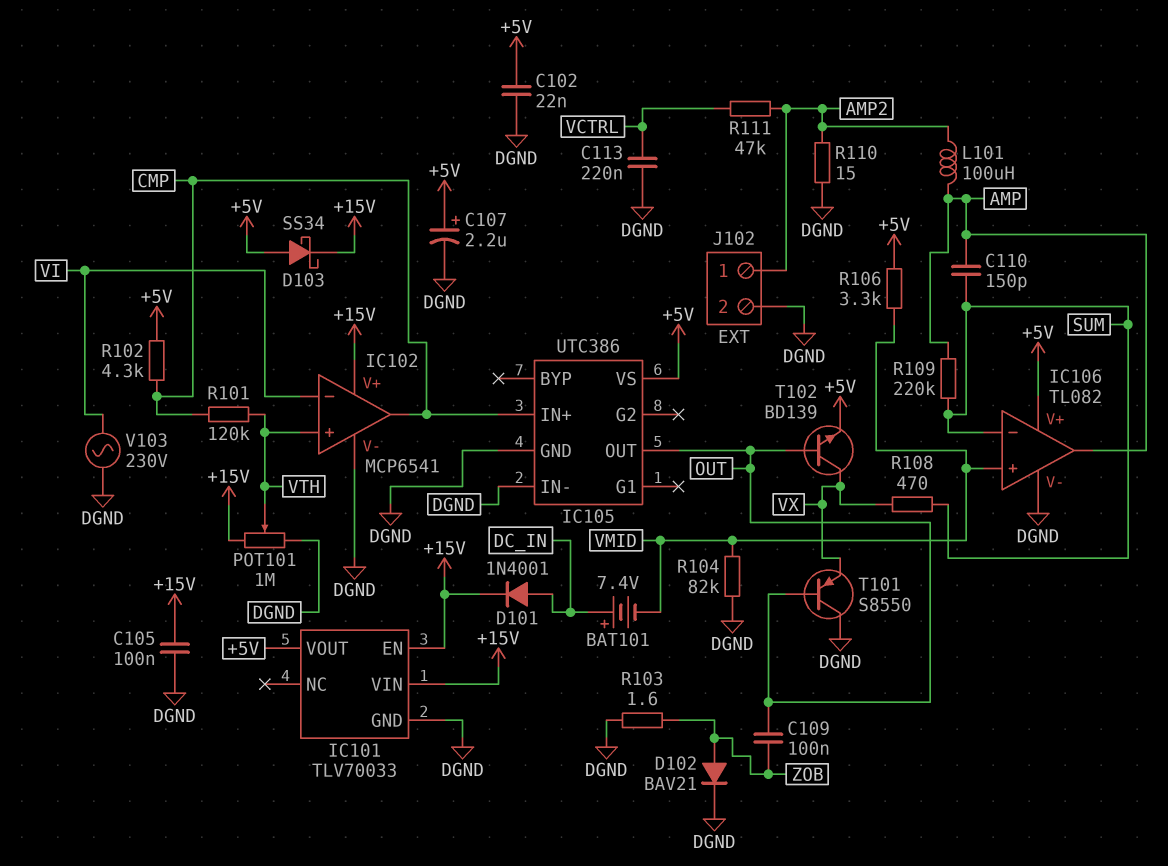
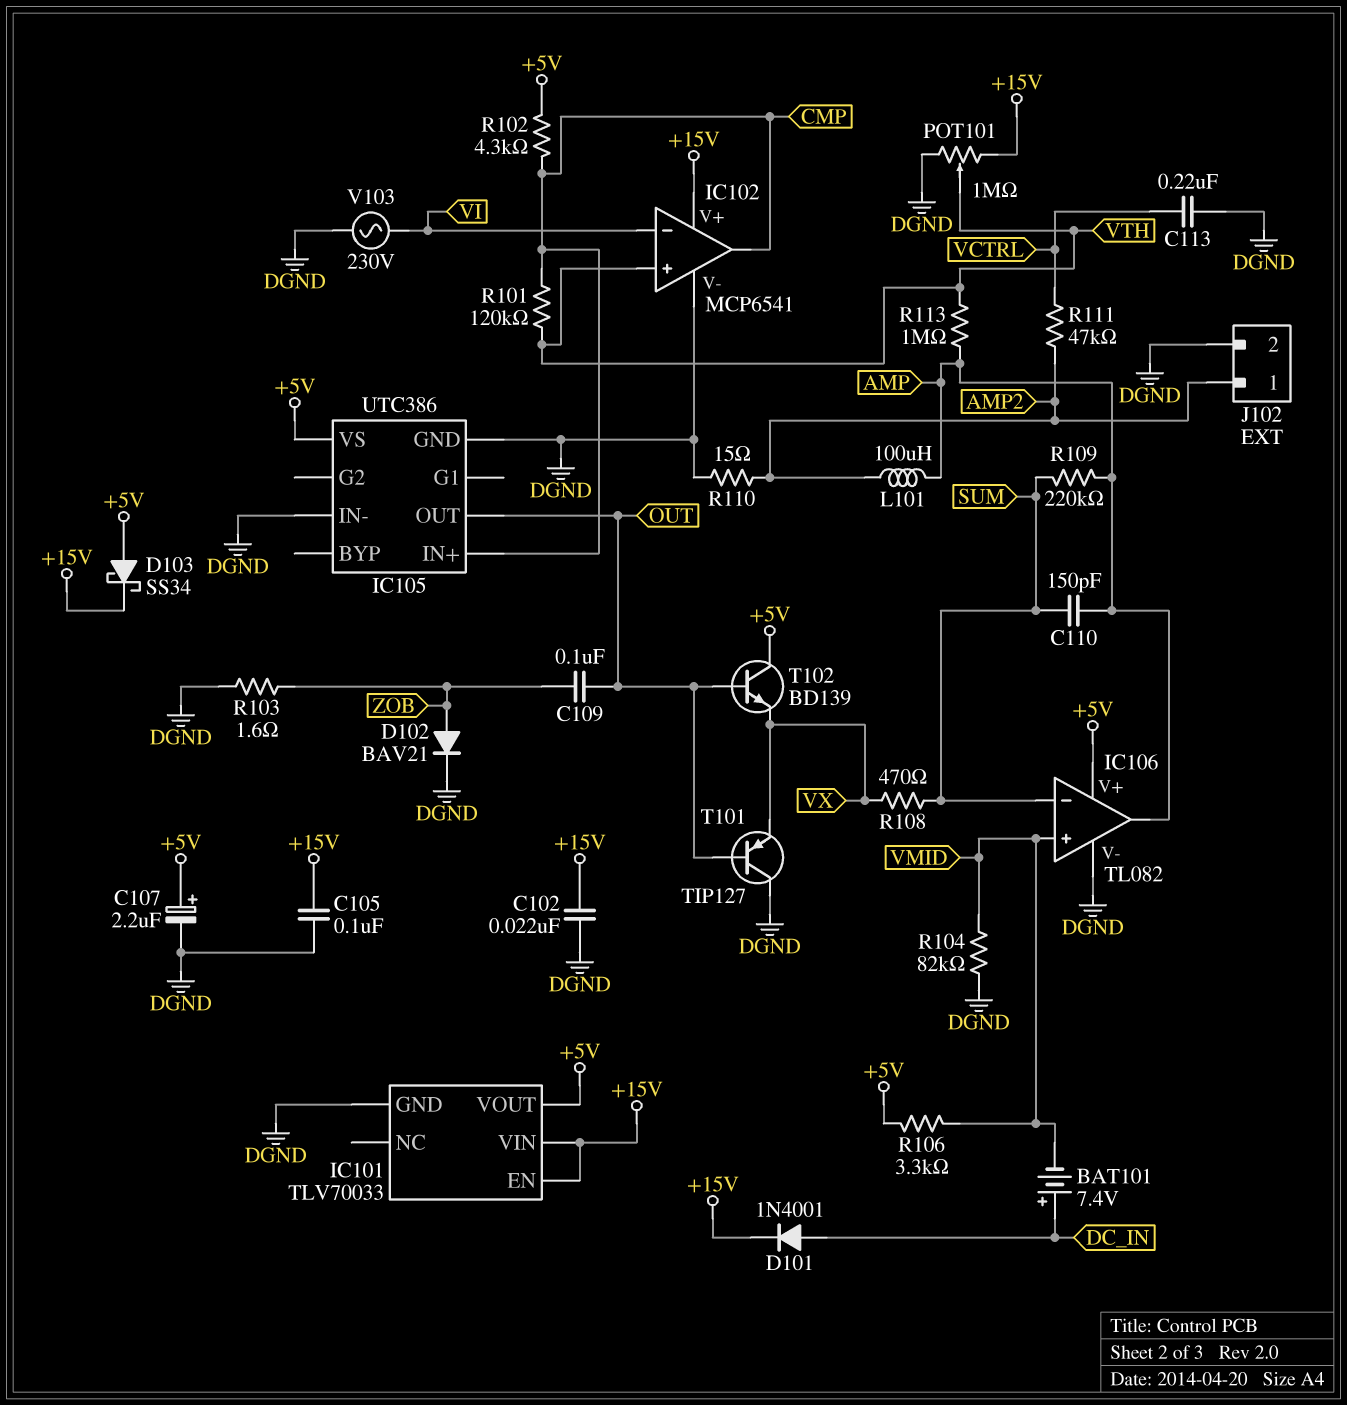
C102: 22nF (+5V, DGND) -> 22nF (+15V, DGND)
R113: none -> 1M (AMP, VTH)
T101: PNP S8550 (B OUT, C DGND, E VX) -> PNP TIP127 (B OUT, C DGND, E VX)
T102: NPN BD139 (B OUT, C VX, E +5V) -> NPN BD139 (B OUT, C +5V, E VX)

